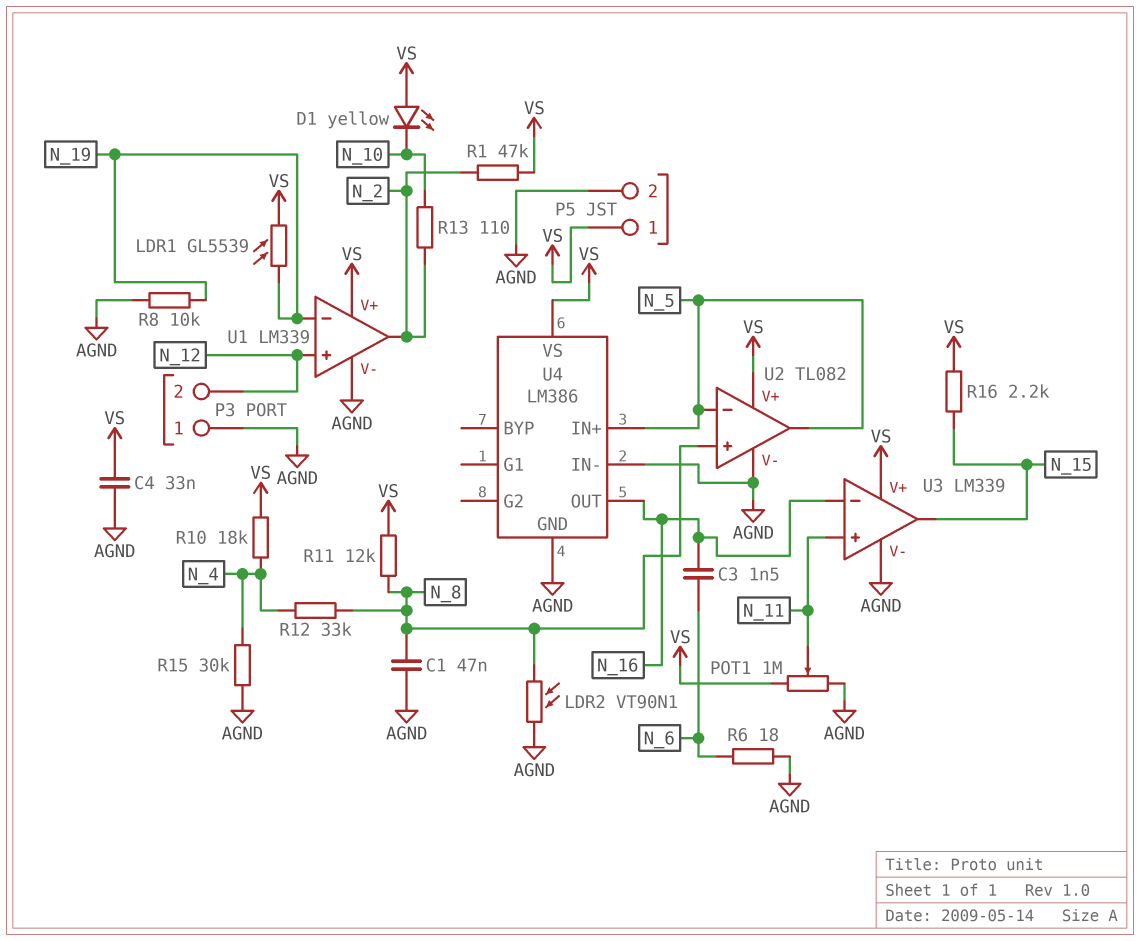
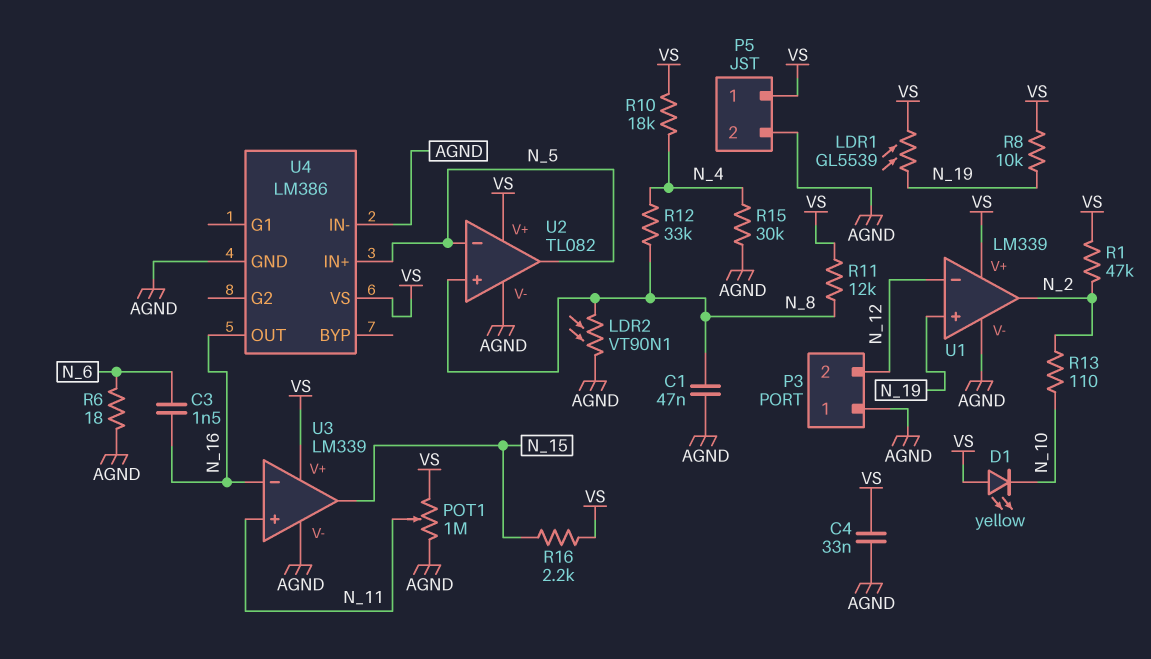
R8: 10k (AGND, N_19) -> 10k (N_19, VS)
U1 pin in+: N_12 -> N_19
U1 pin in-: N_19 -> N_12

